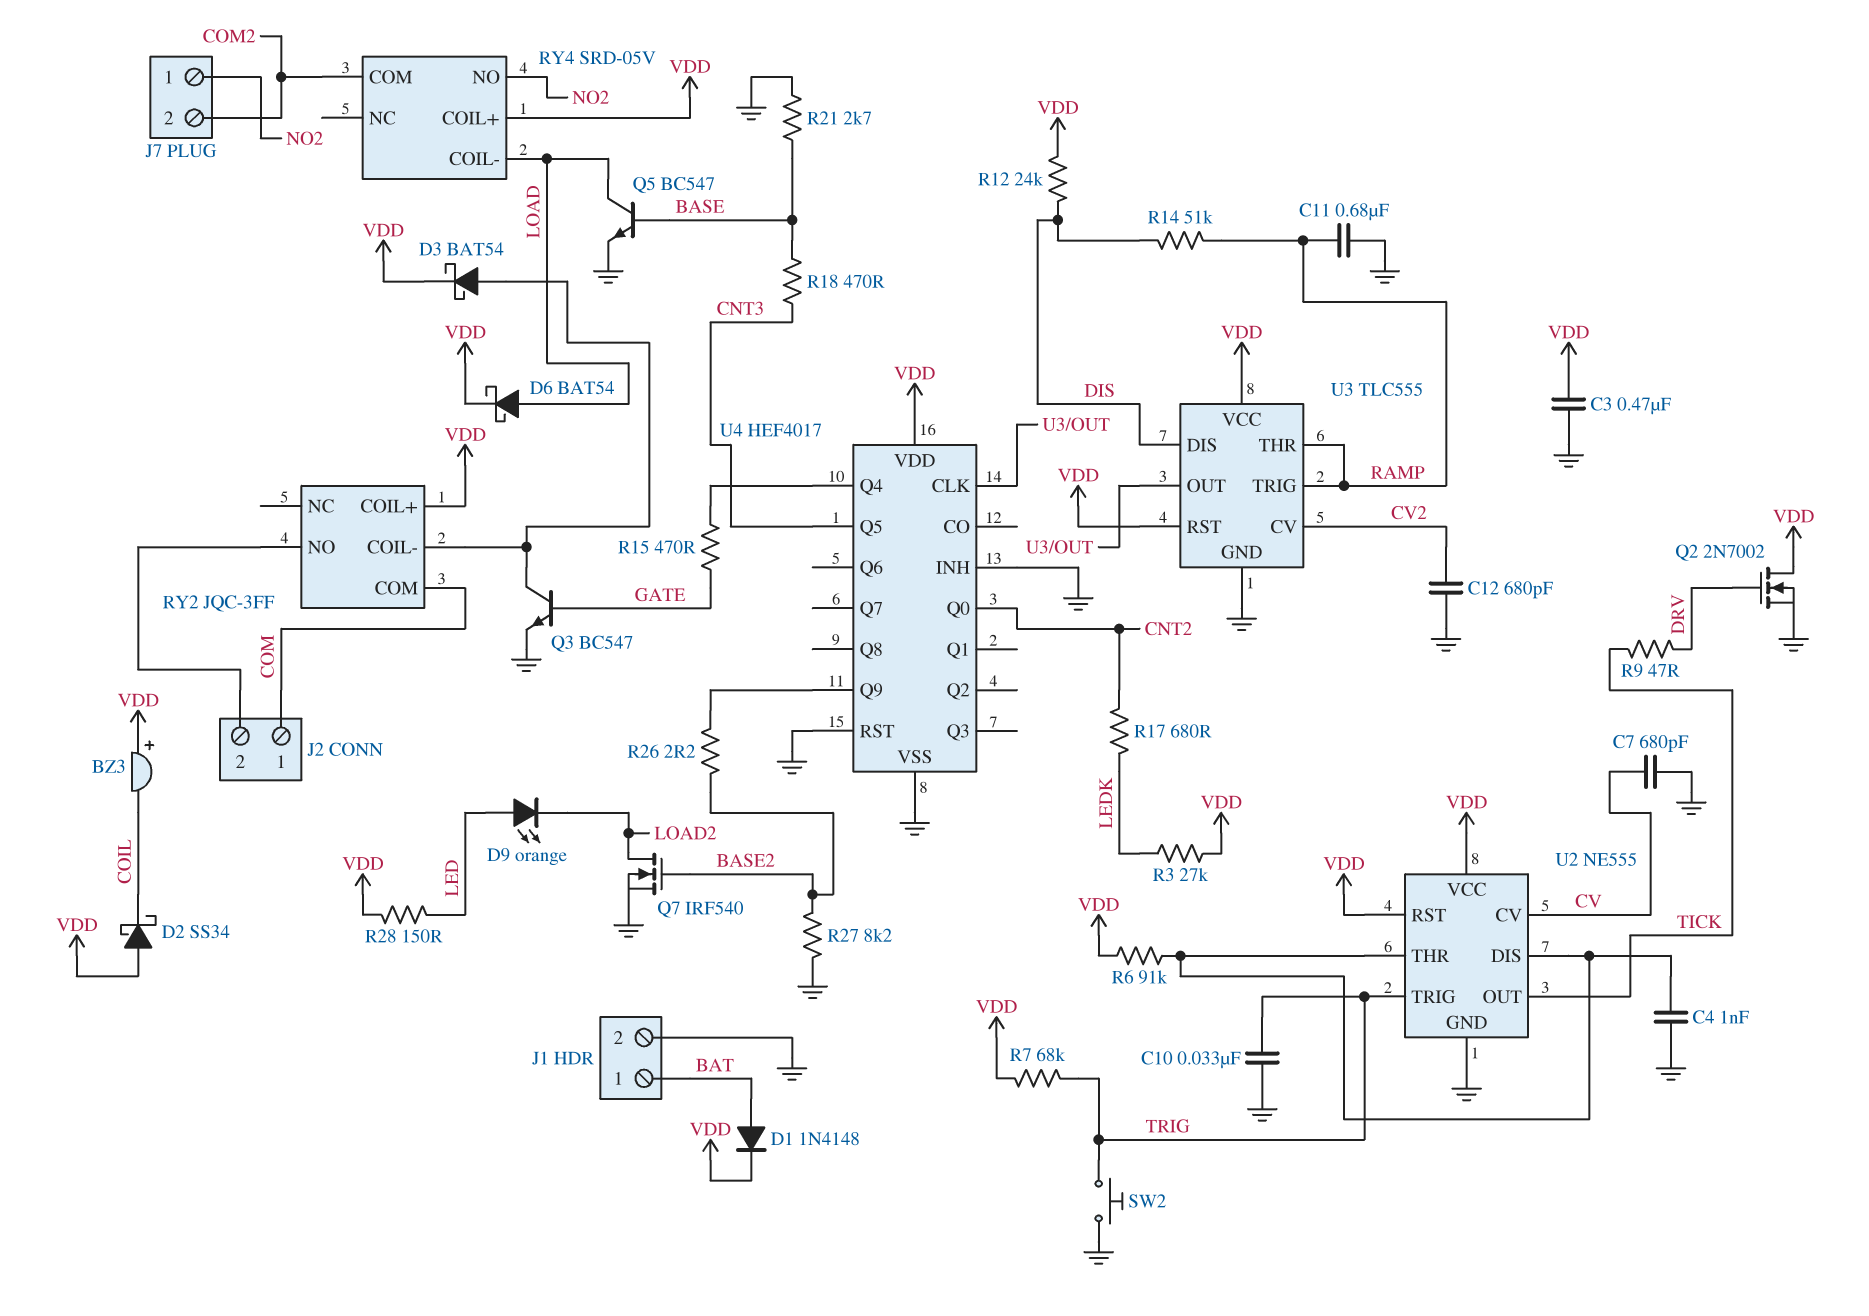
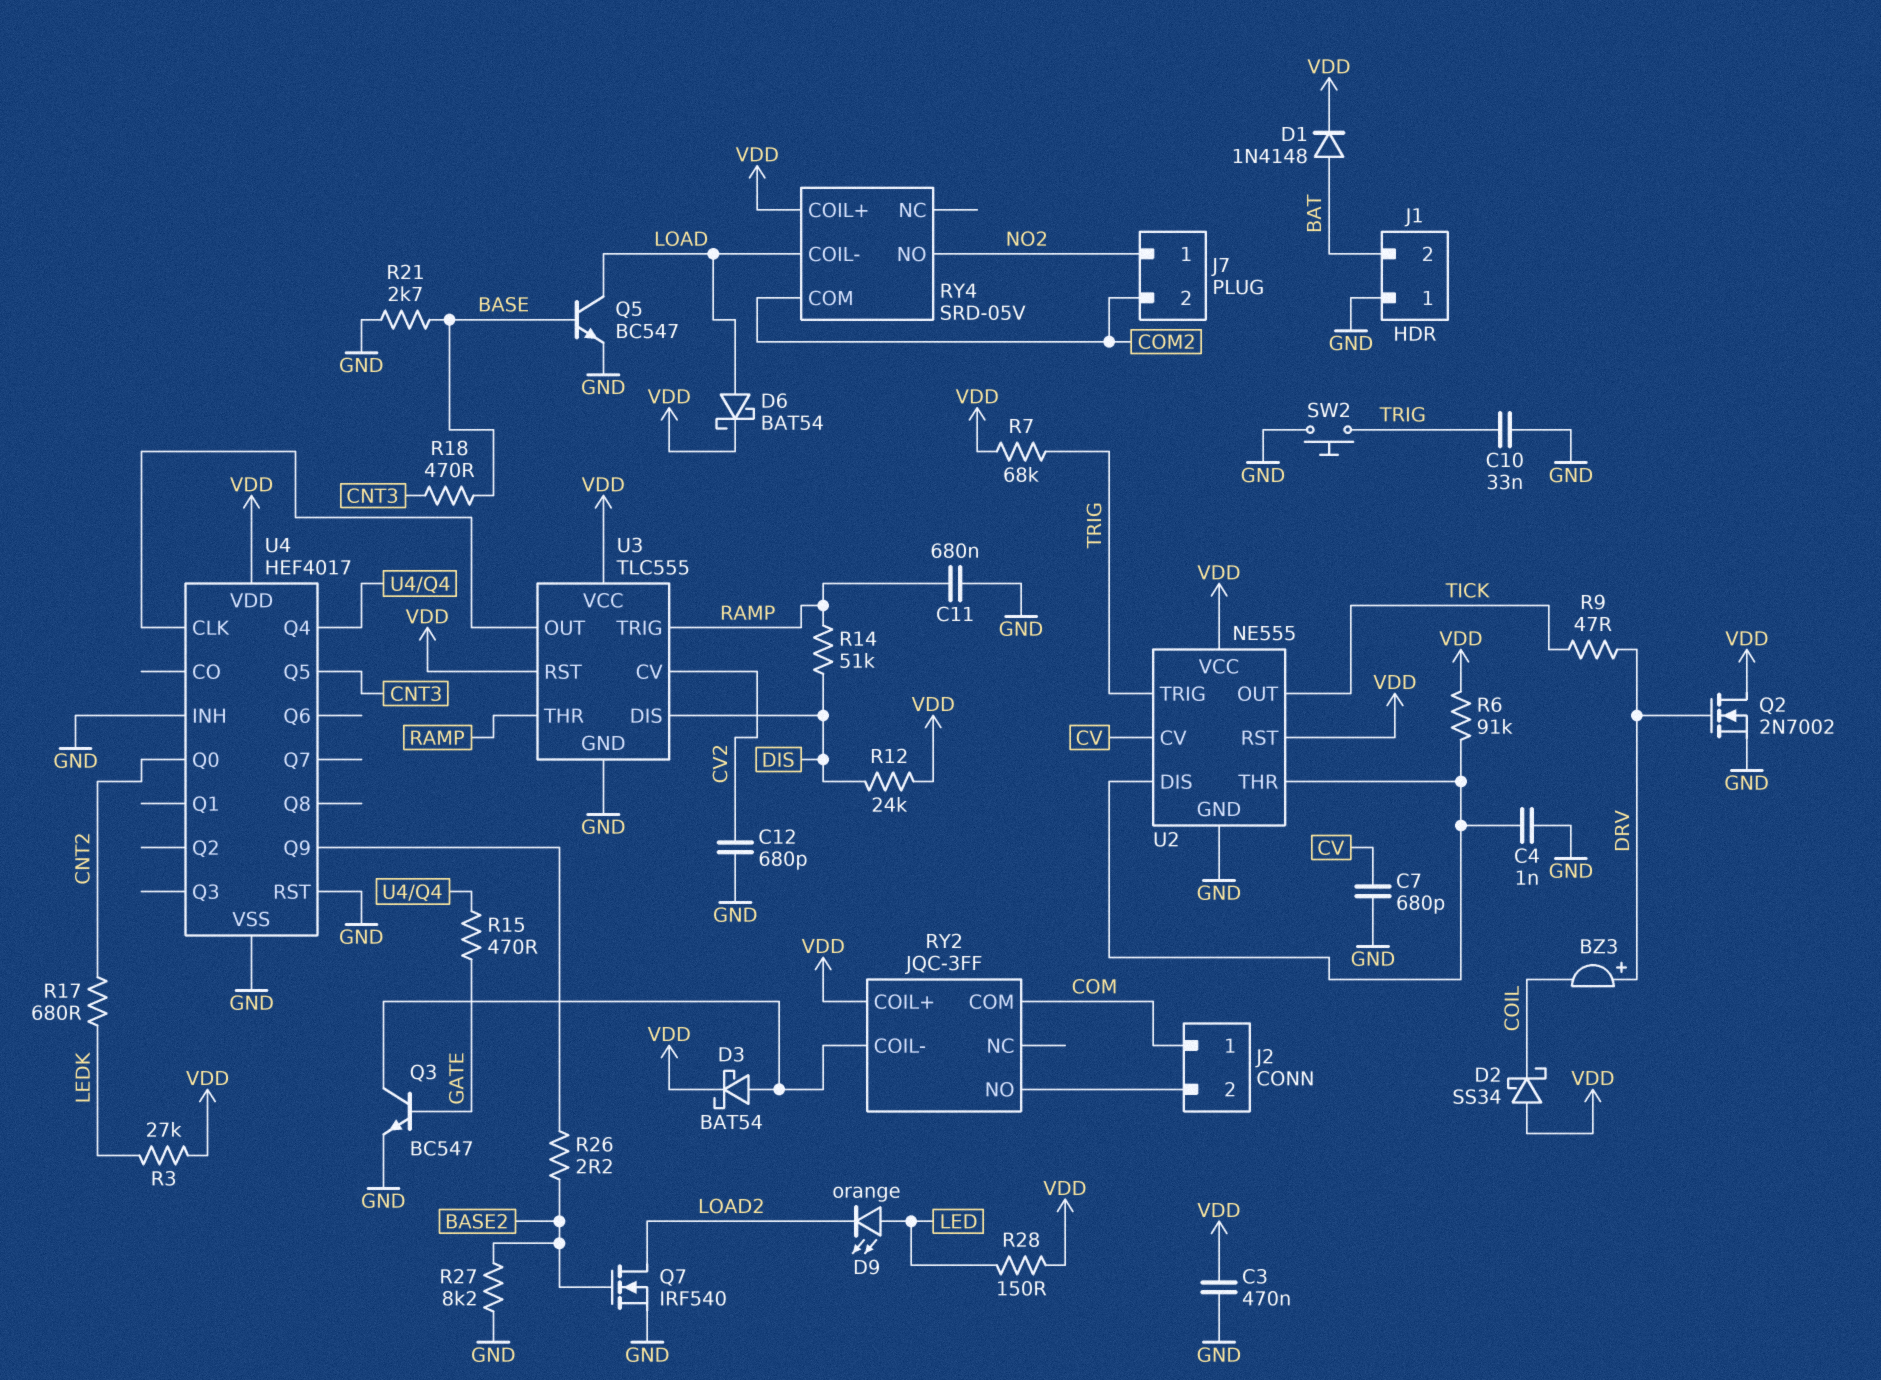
BZ3: buzzer (plus VDD, minus COIL) -> buzzer (plus DRV, minus COIL)
J1 pin 1: BAT -> GND
J1 pin 2: GND -> BAT

